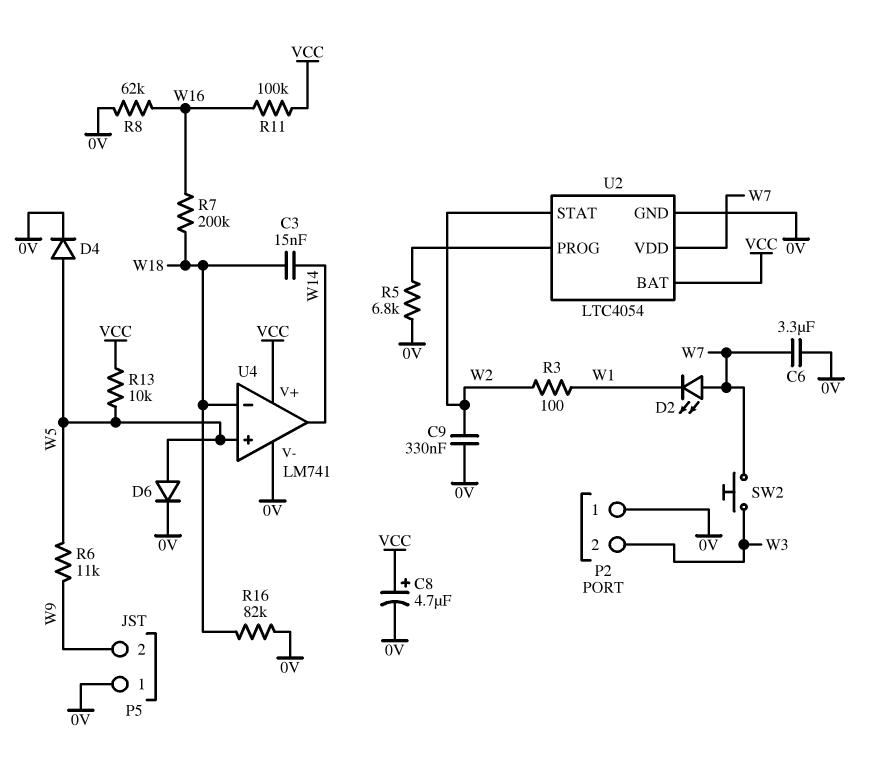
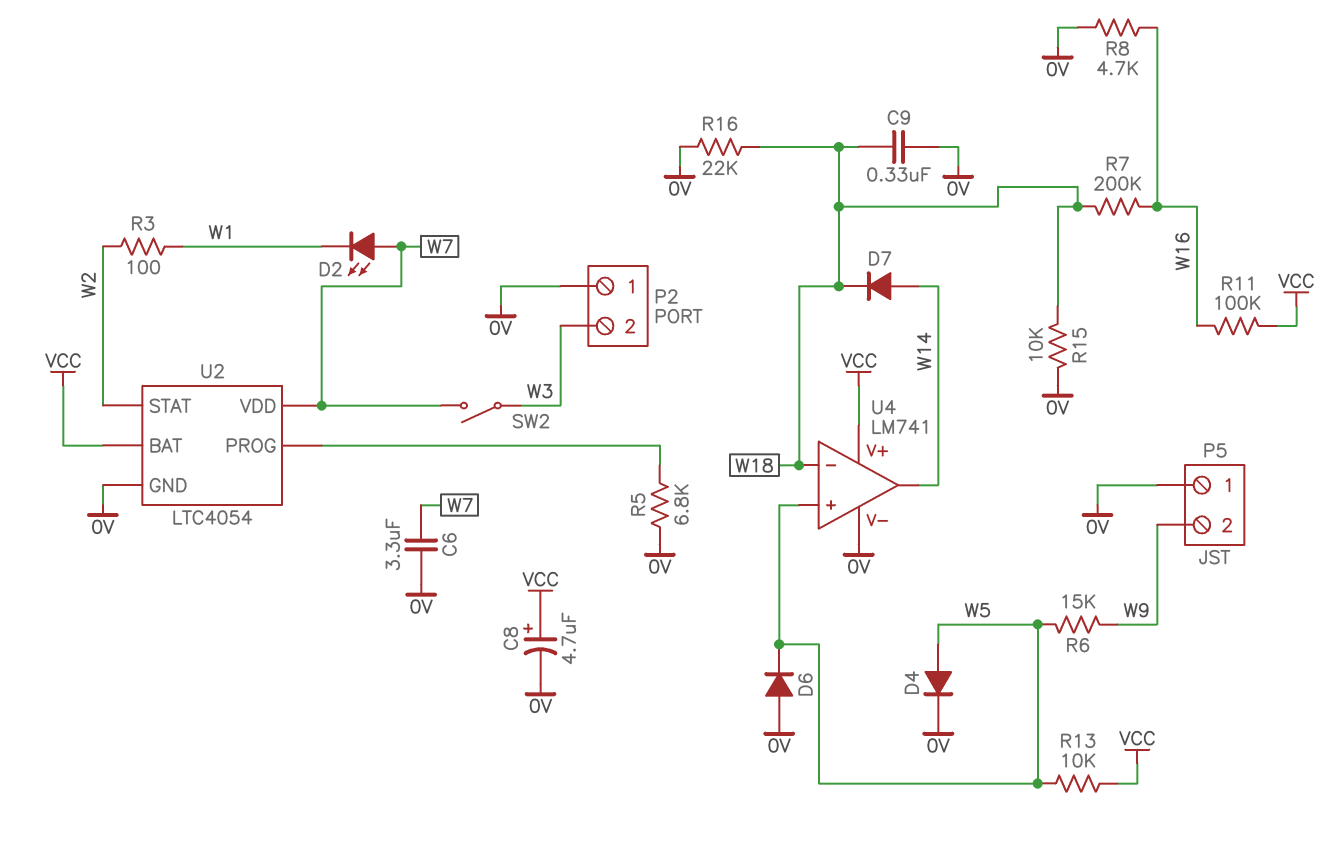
C3: 15nF (W14, W18) -> none
C9: 330nF (0V, W2) -> 330nF (0V, W18)
D6: diode (A W5, K 0V) -> diode (A 0V, K W5)
D7: none -> diode (A W14, K W18)
R6: 11k (W5, W9) -> 15k (W5, W9)
R8: 62k (0V, W16) -> 4.7k (0V, W16)
R15: none -> 10k (0V, W18)
R16: 82k (0V, W18) -> 22k (0V, W18)
SW2: button (W3, W7) -> switch (W3, W7)

